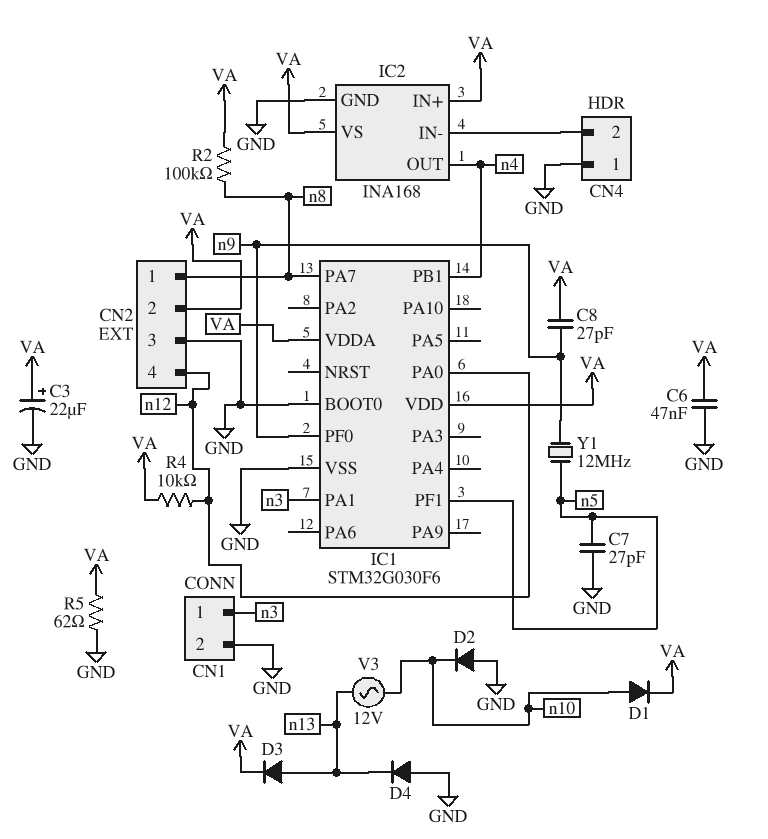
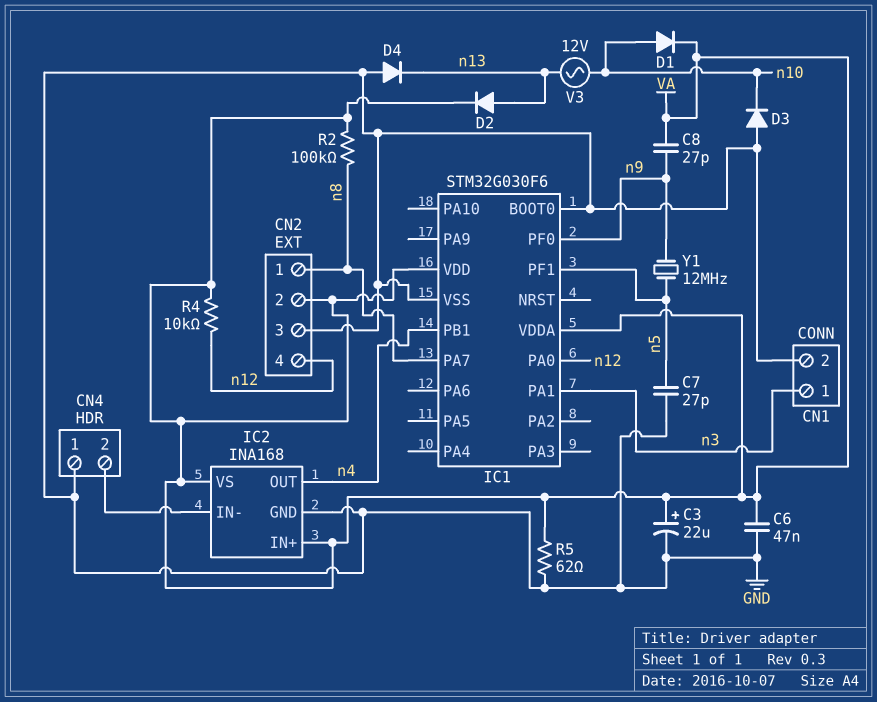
D2: diode (A GND, K n10) -> diode (A n13, K VA)
D3: diode (A n13, K VA) -> diode (A GND, K n10)

